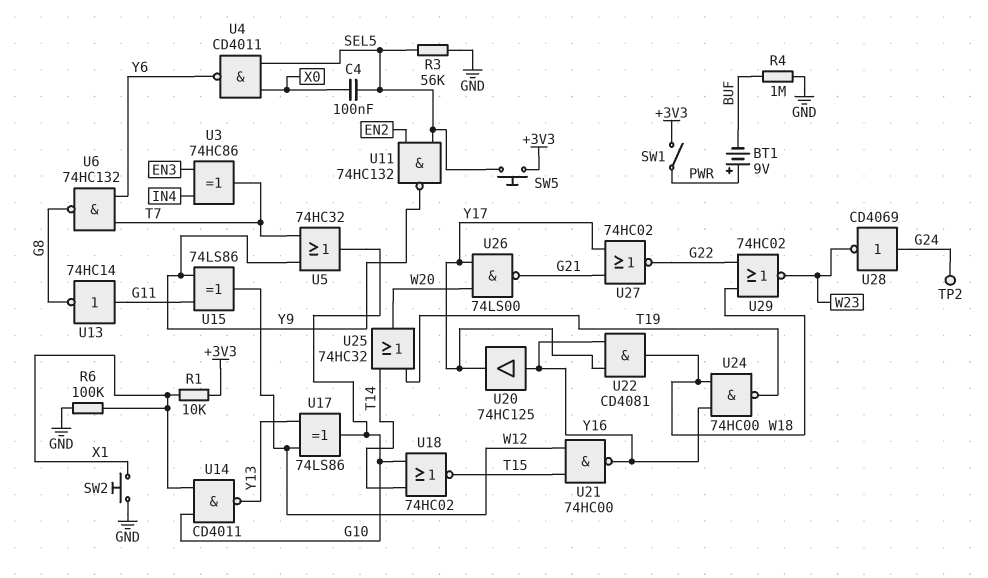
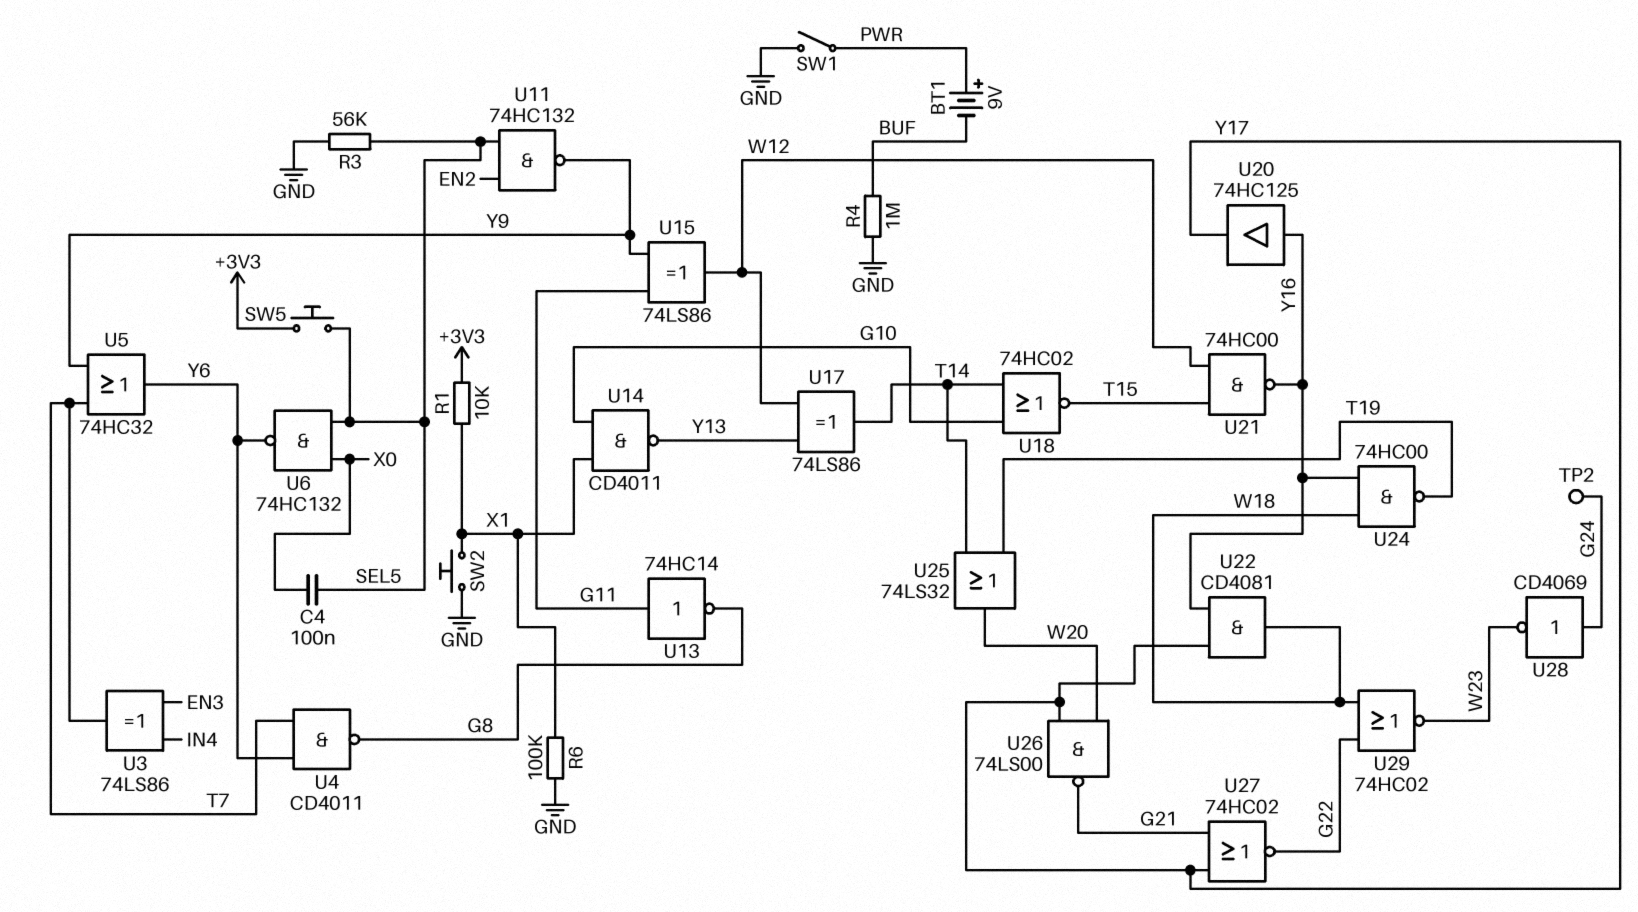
SW1: switch (+3V3, PWR) -> switch (GND, PWR)
U3: XOR 74HC86 (in EN3, in IN4, out T7) -> XOR 74LS86 (in EN3, in IN4, out T7)
U4: NAND CD4011 (in SEL5, in X0, out Y6) -> NAND CD4011 (in T7, in Y6, out G8)
U5: OR 74HC32 (in T7, in Y9, out G10) -> OR 74HC32 (in T7, in Y9, out Y6)
U6: NAND 74HC132 (in T7, in Y6, out G8) -> NAND 74HC132 (in SEL5, in X0, out Y6)
U17: XOR 74LS86 (in W12, in Y13, out G10) -> XOR 74LS86 (in W12, in Y13, out T14)
U25: OR 74HC32 (in T14, in T19, out W20) -> OR 74LS32 (in T14, in T19, out W20)

